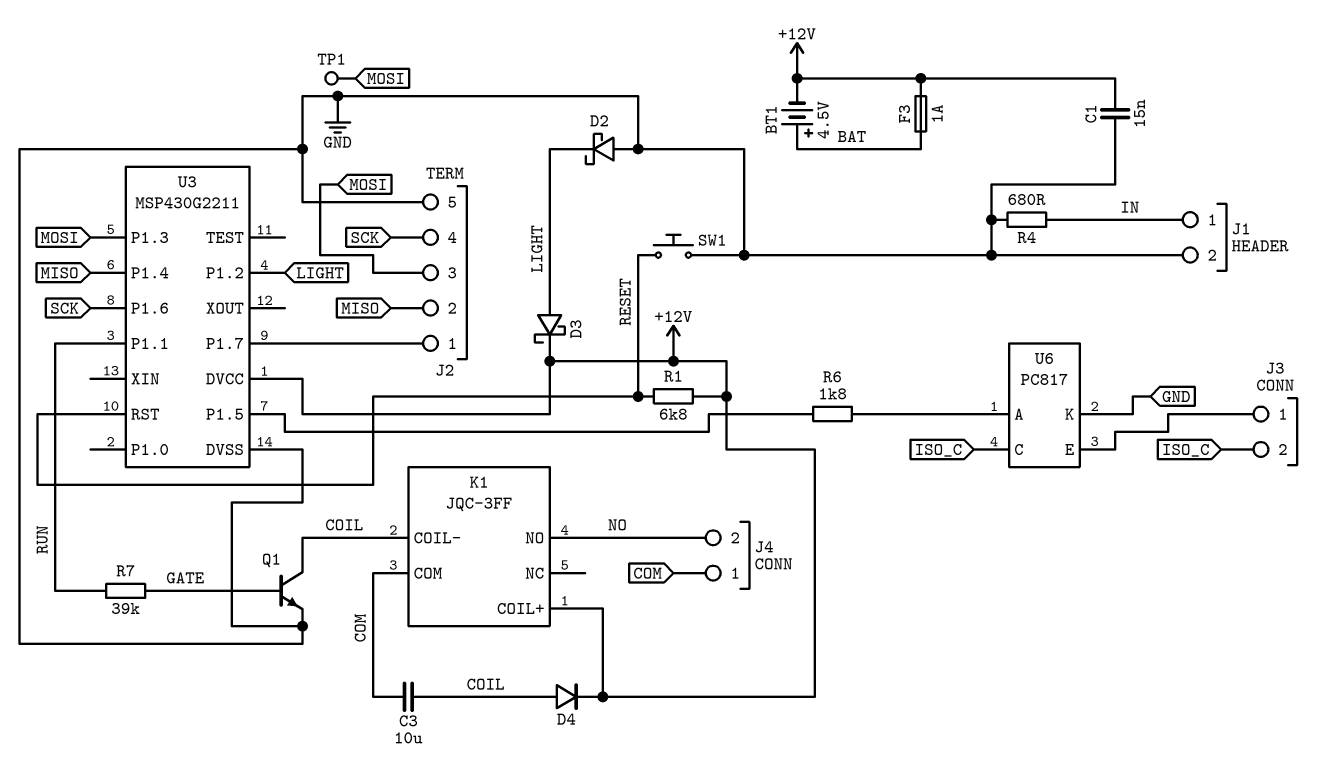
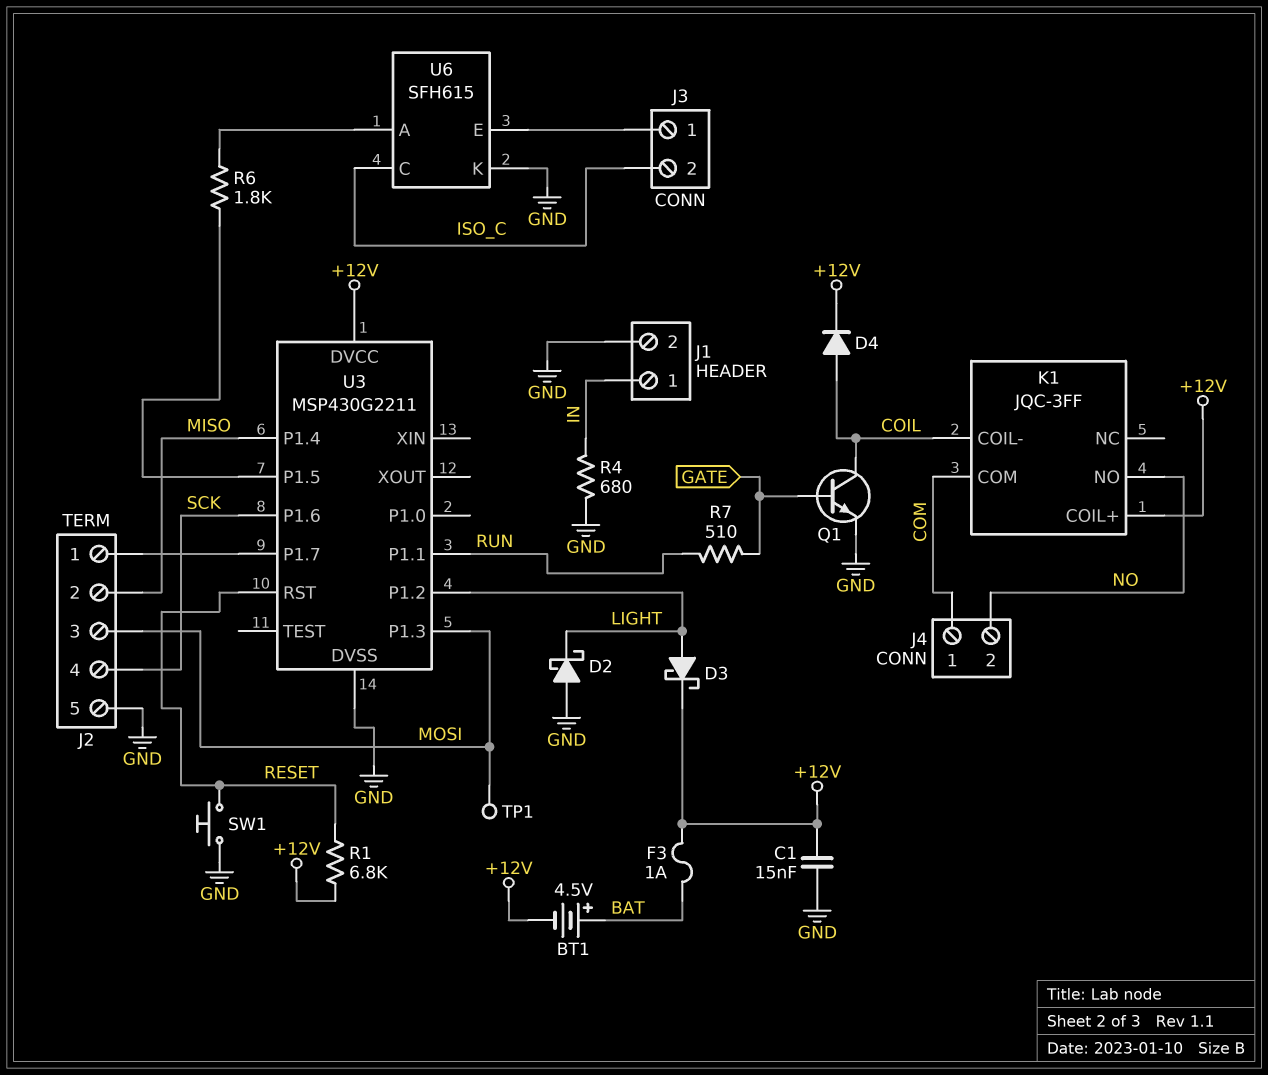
C3: 10uF (COIL, COM) -> none
R7: 39k (GATE, RUN) -> 510 (GATE, RUN)
U6: PC817 -> SFH615

